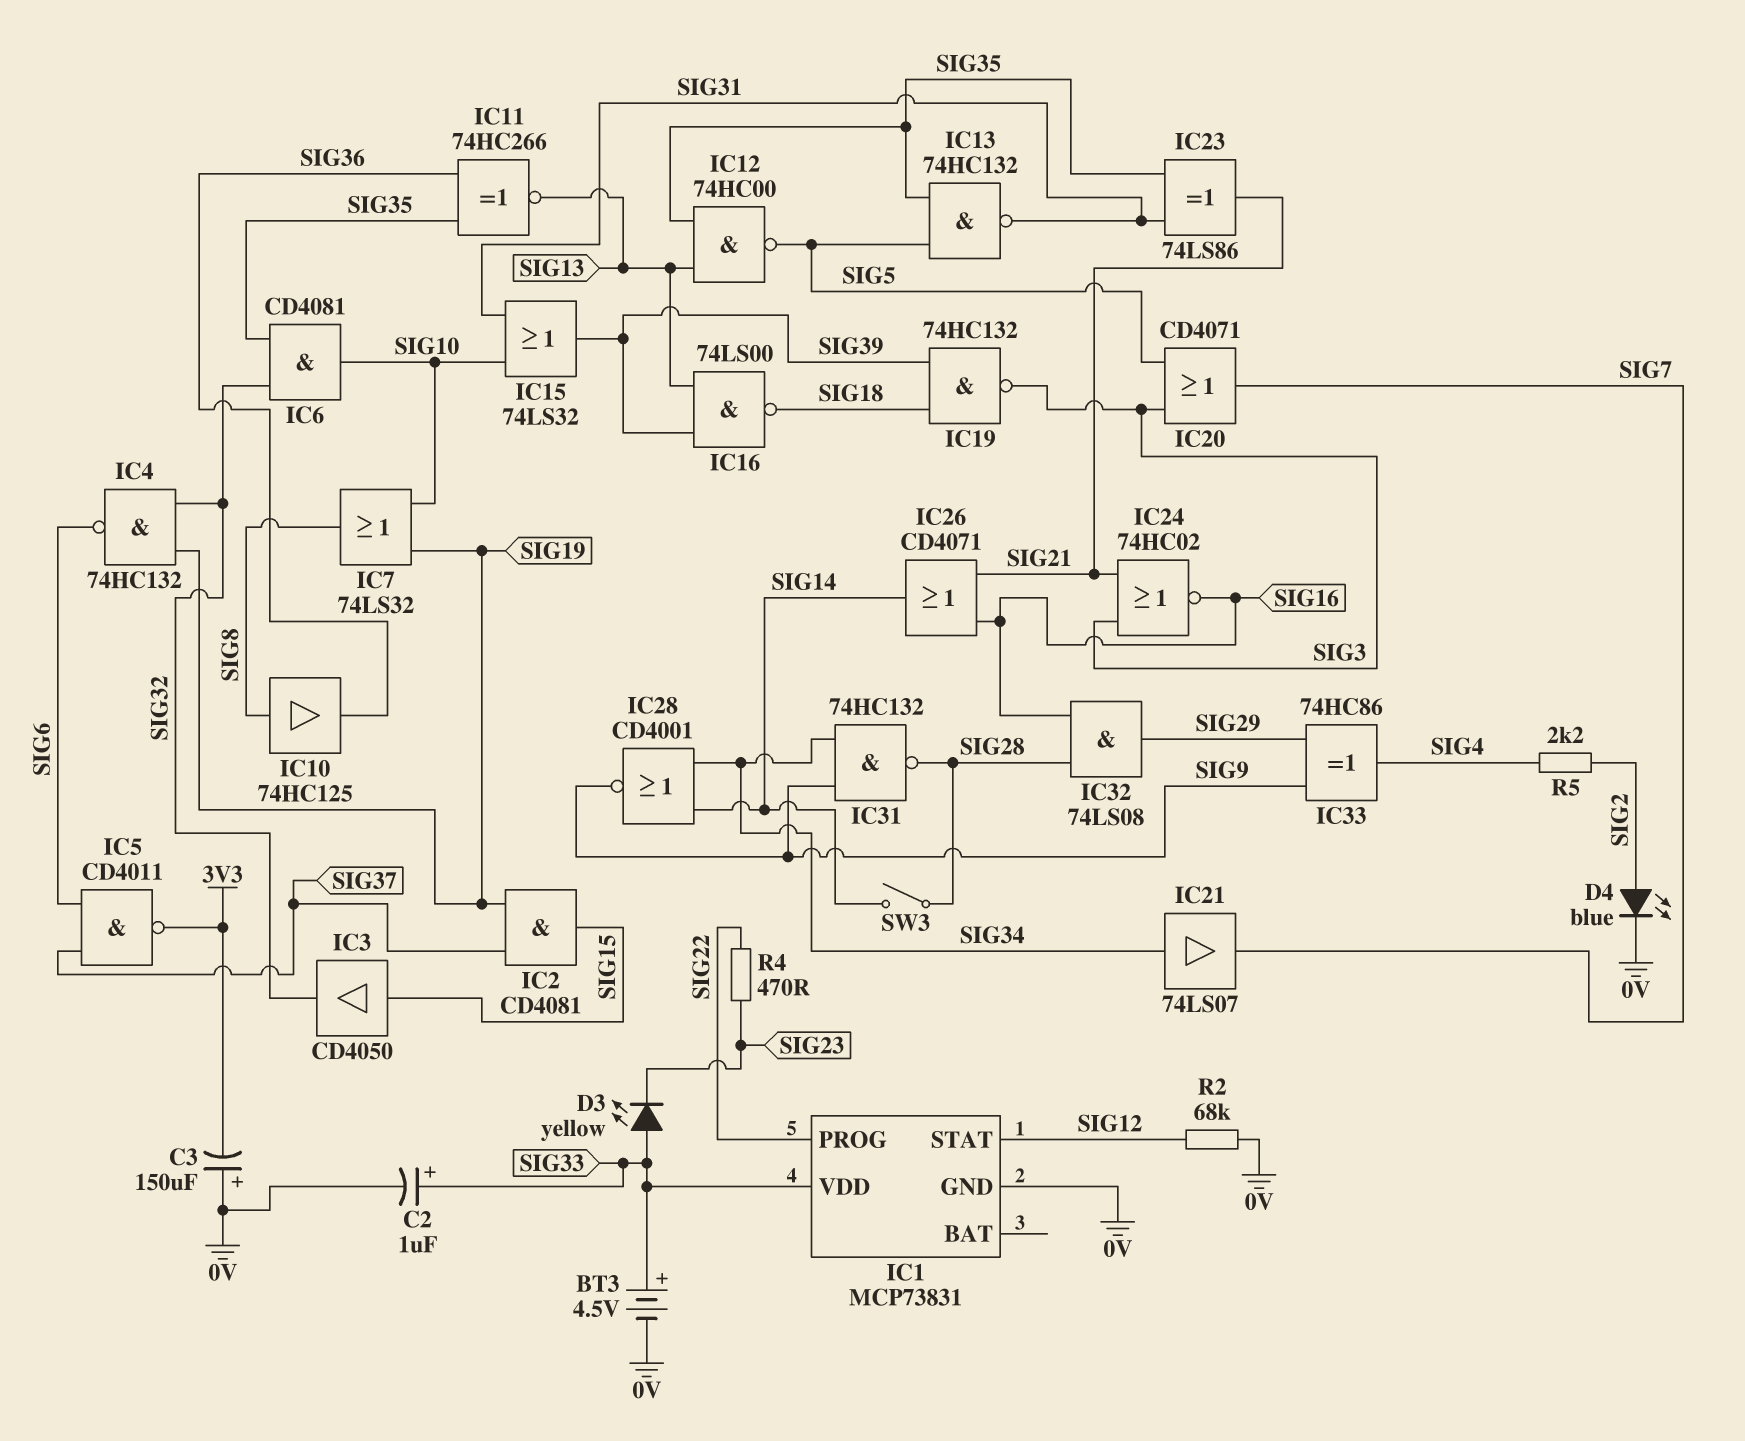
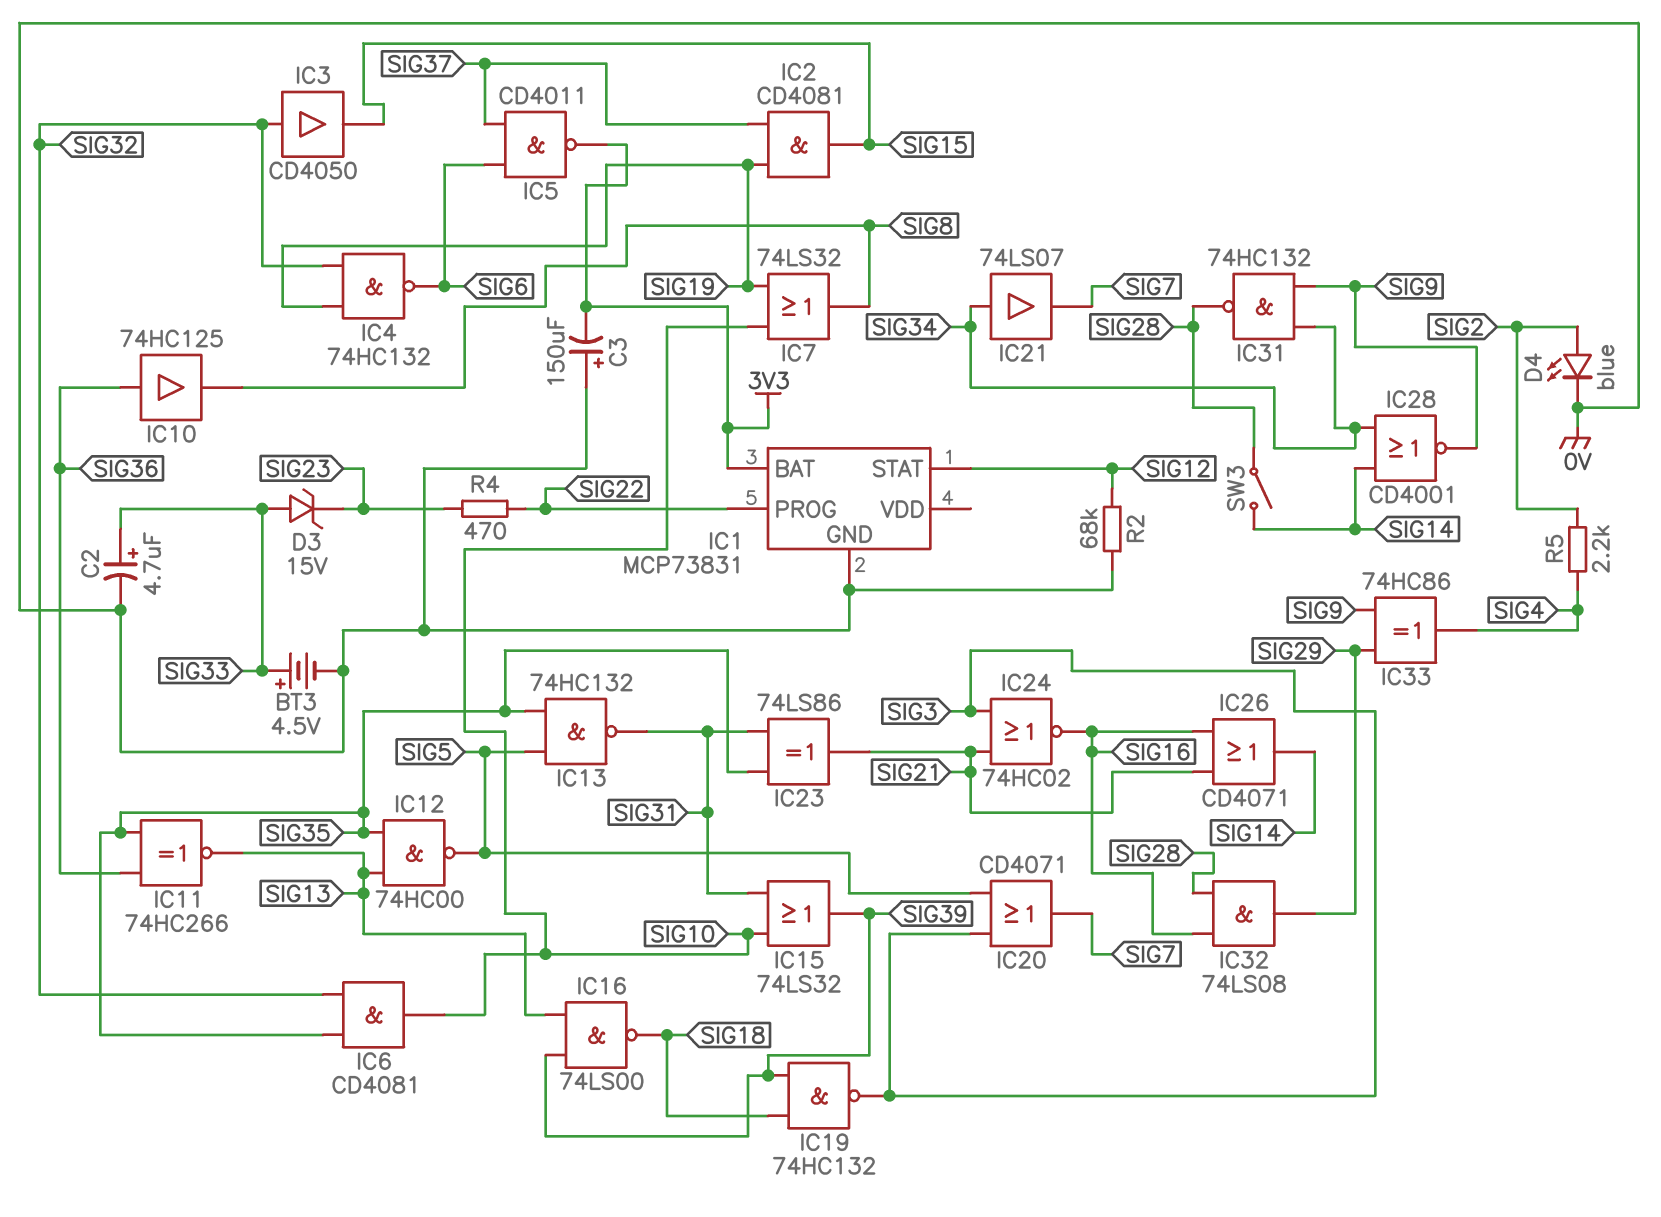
C2: 1uF (plus SIG33, minus 0V) -> 4.7uF (plus SIG33, minus 0V)
D3: LED yellow (A SIG33, K SIG23) -> zener 15V (A SIG33, K SIG23)
IC1 pin BAT: none -> 3V3
IC1 pin VDD: SIG33 -> none
IC3: buffer CD4050 (in SIG15, out SIG32) -> buffer CD4050 (in SIG32, out SIG15)
IC10: buffer 74HC125 (in SIG8, out SIG36) -> buffer 74HC125 (in SIG36, out SIG8)

